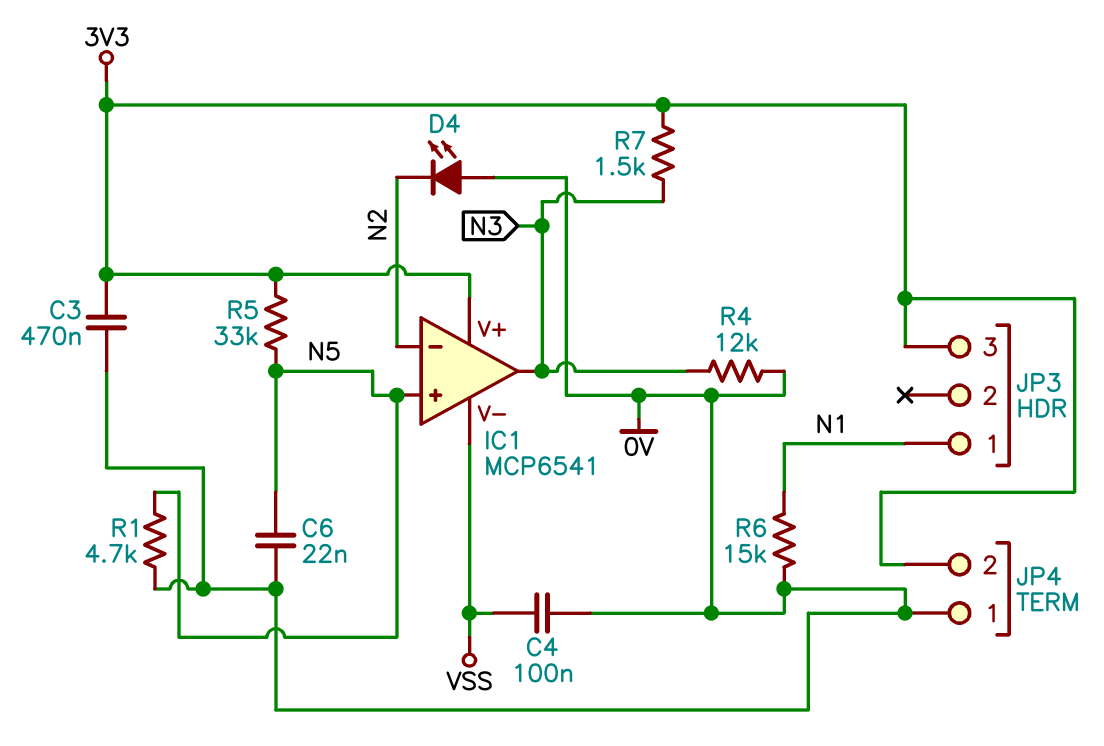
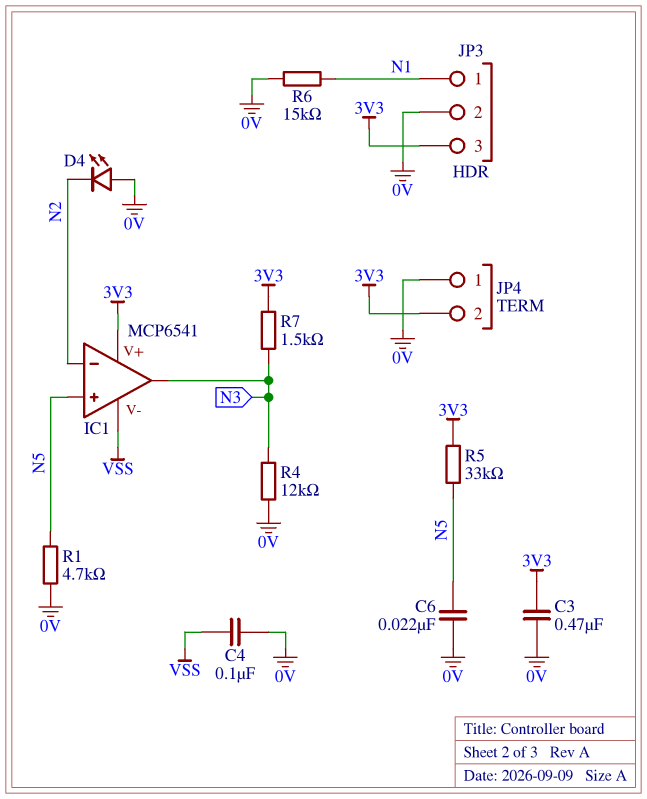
JP3 pin 2: none -> 0V

